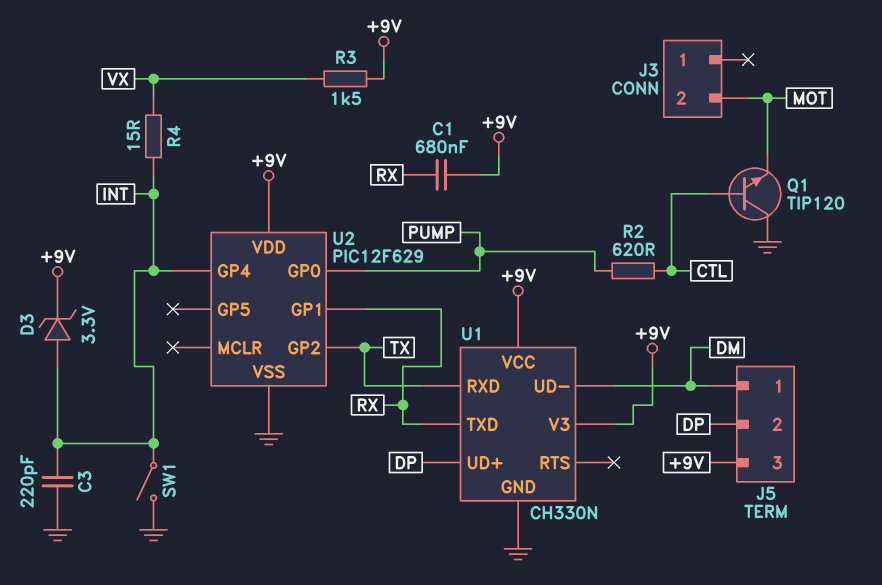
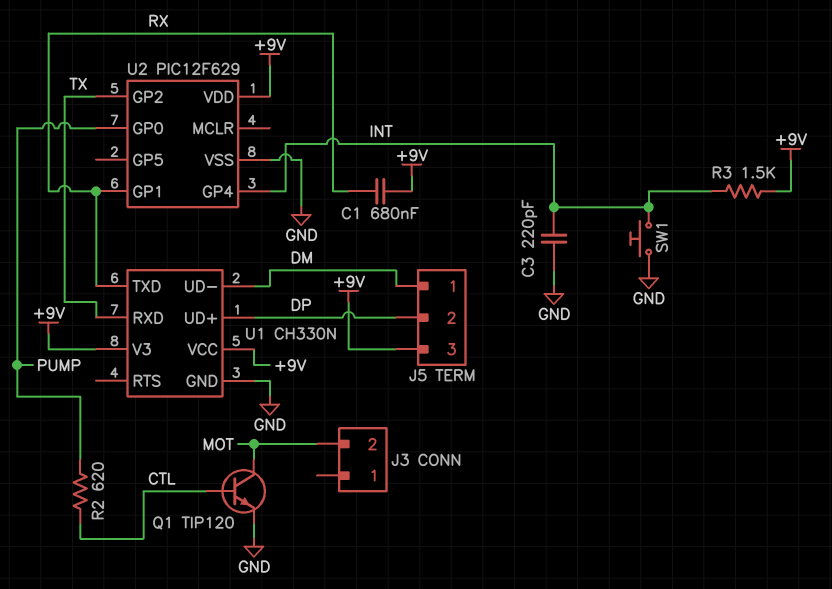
D3: zener 3.3V (A INT, K +9V) -> none
Q1: NPN TIP120 (B CTL, C GND, E MOT) -> NPN TIP120 (B CTL, C MOT, E GND)
R3: 1.5k (+9V, VX) -> 1.5k (+9V, INT)
R4: 15 (INT, VX) -> none
SW1: switch (GND, INT) -> button (GND, INT)

